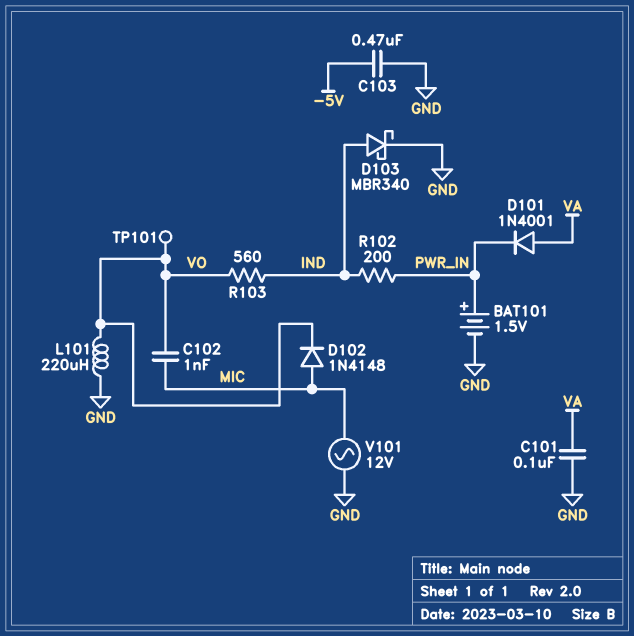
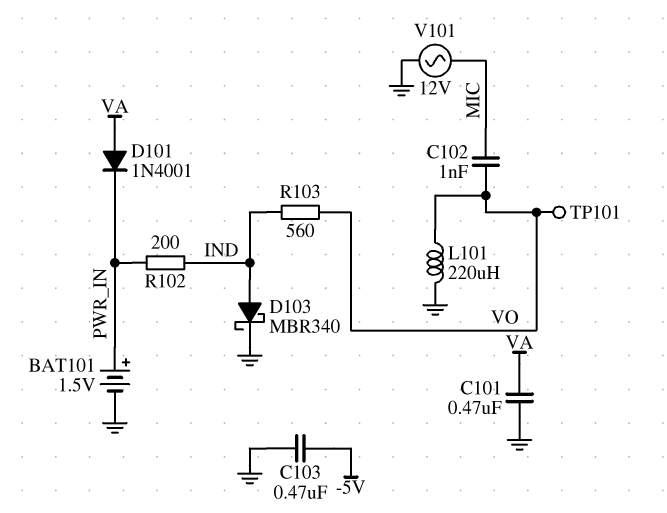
C101: 100nF (GND, VA) -> 470nF (GND, VA)
D102: diode 1N4148 (A MIC, K VO) -> none

